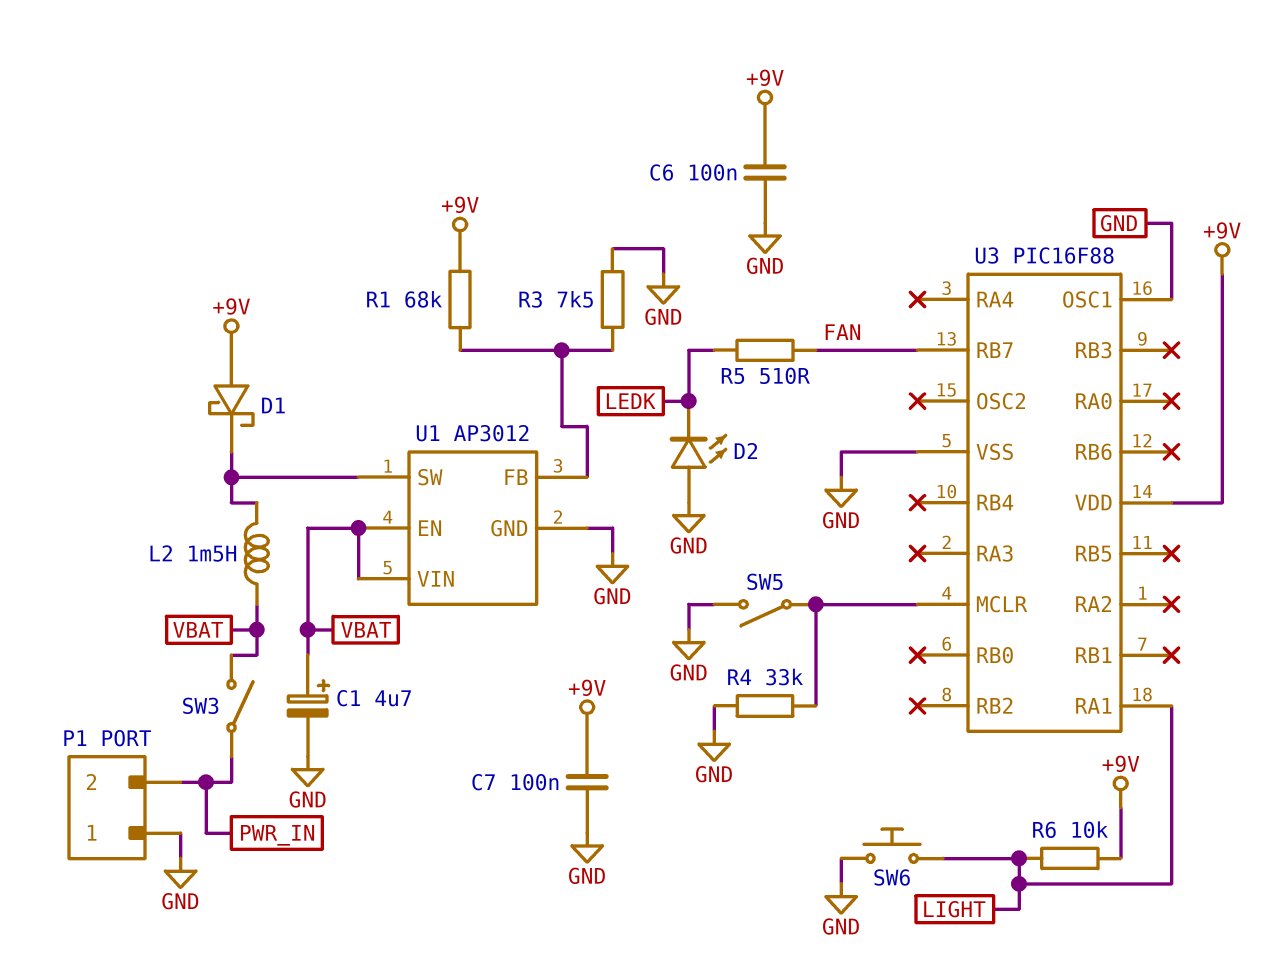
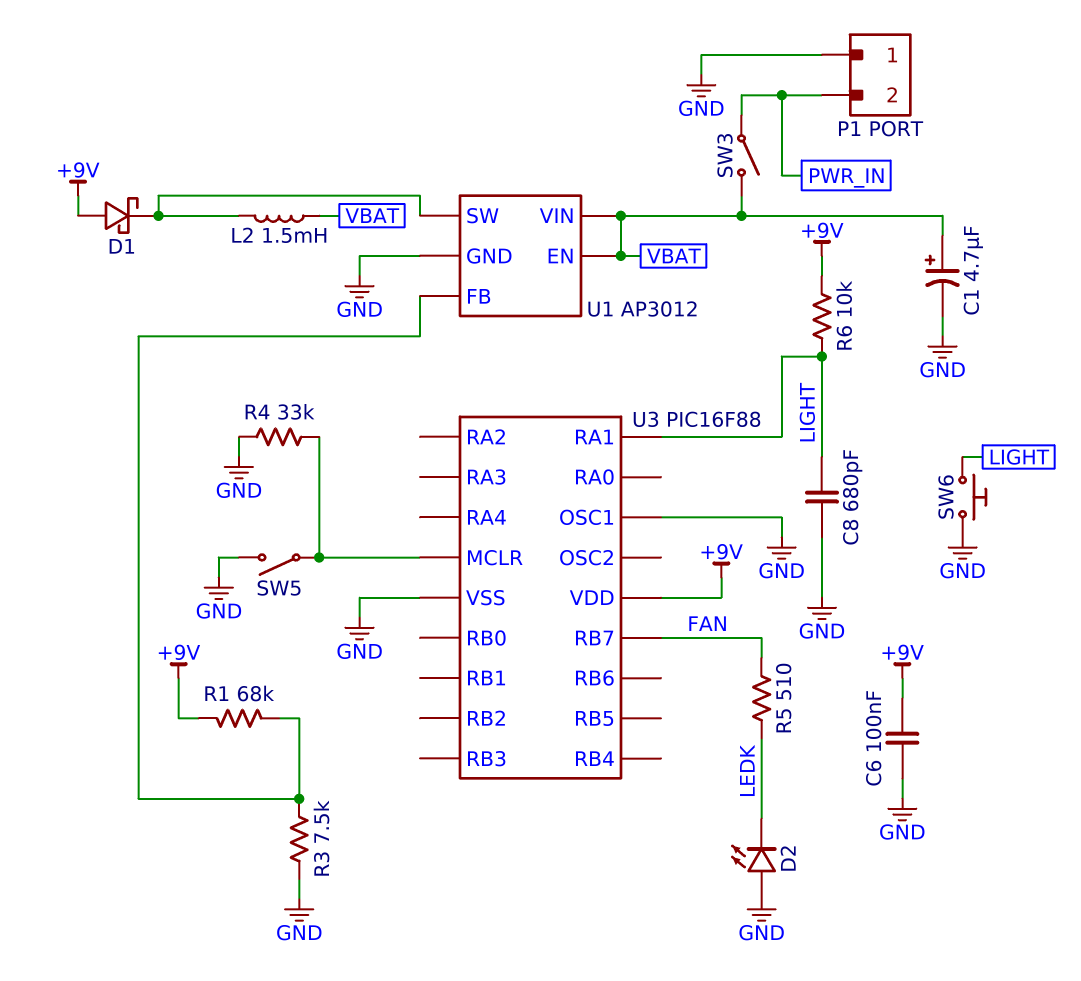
C7: 100nF (+9V, GND) -> none
C8: none -> 680pF (GND, LIGHT)

